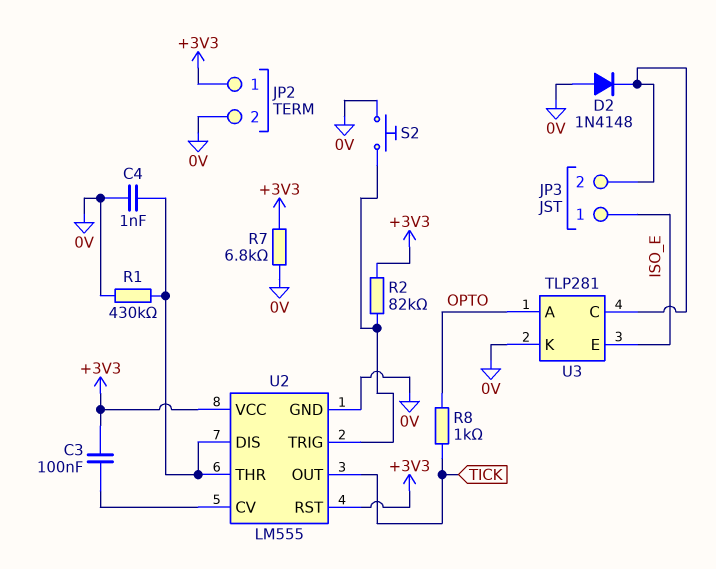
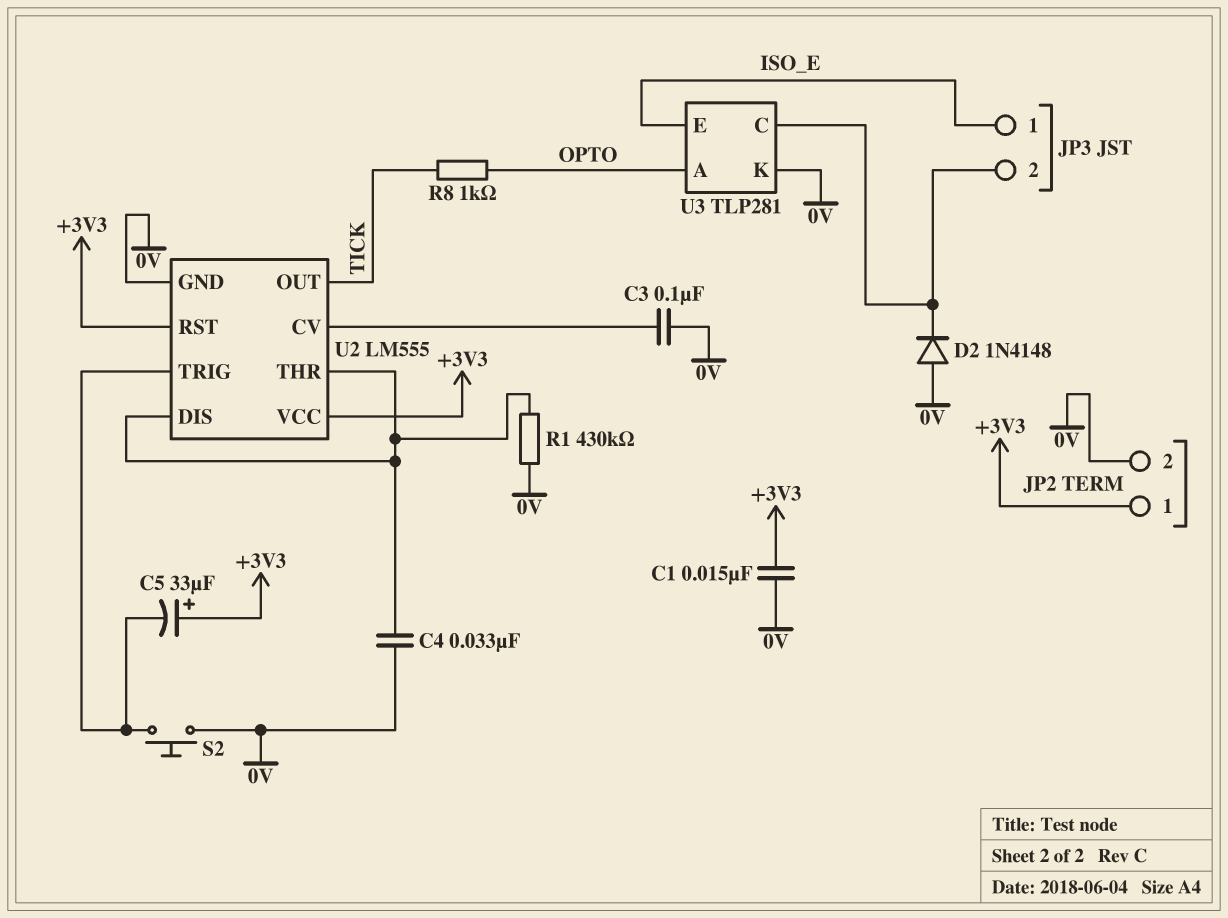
C1: none -> 15nF (+3V3, 0V)
C3: 100nF (+3V3, U2/CV) -> 100nF (0V, U2/CV)
C4: 1nF (0V, U2/DIS) -> 33nF (0V, U2/DIS)
C5: none -> 33uF (plus +3V3, minus U2/TRIG)
R2: 82k (+3V3, U2/TRIG) -> none
R7: 6.8k (+3V3, 0V) -> none

